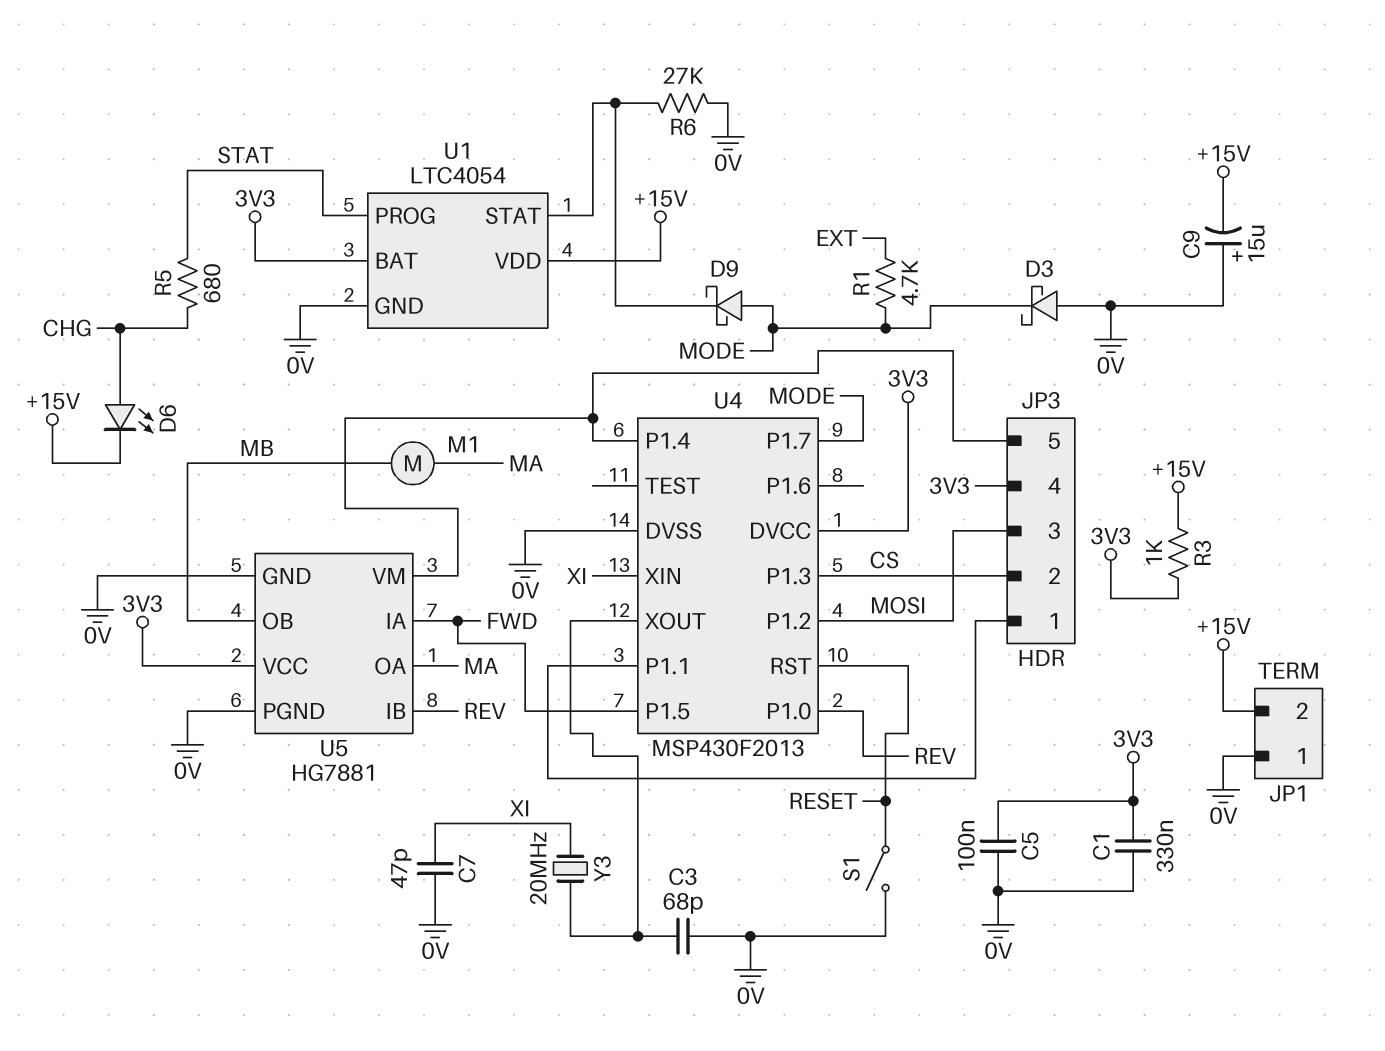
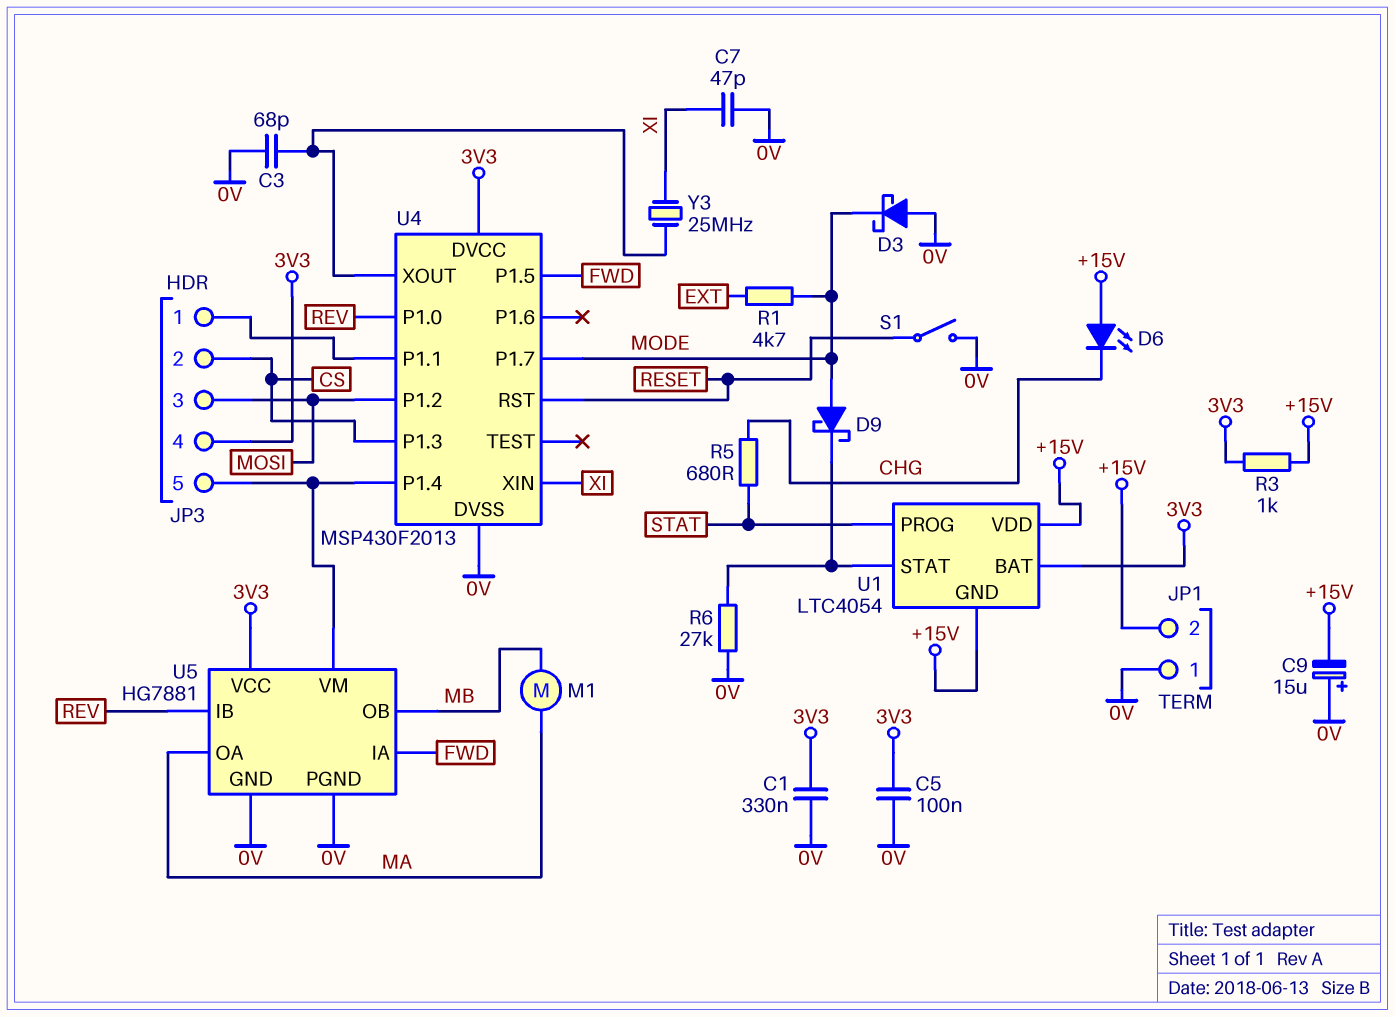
D6: LED (A CHG, K +15V) -> LED (A +15V, K CHG)
U1 pin GND: 0V -> +15V
Y3: 20MHz (U4/XOUT, XI) -> 25MHz (U4/XOUT, XI)

